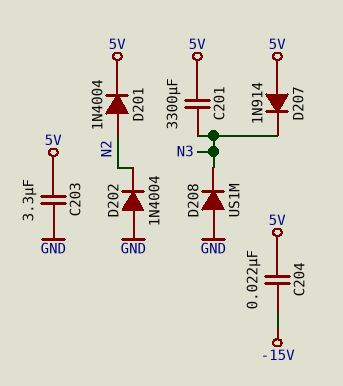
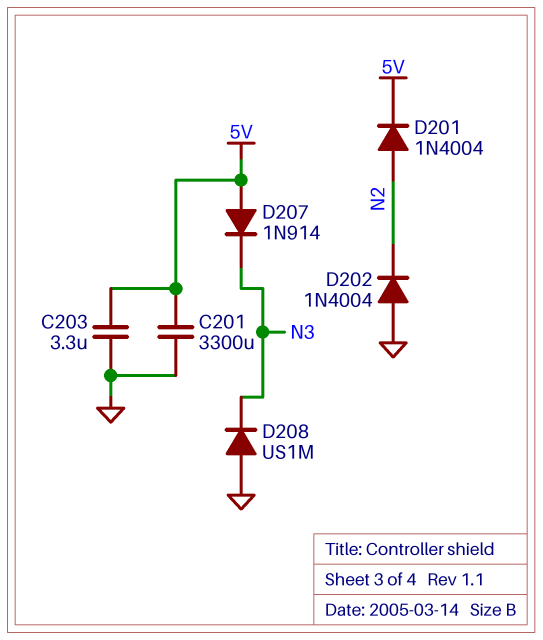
C201: 3300uF (5V, N3) -> 3300uF (5V, GND)
C204: 22nF (-15V, 5V) -> none

